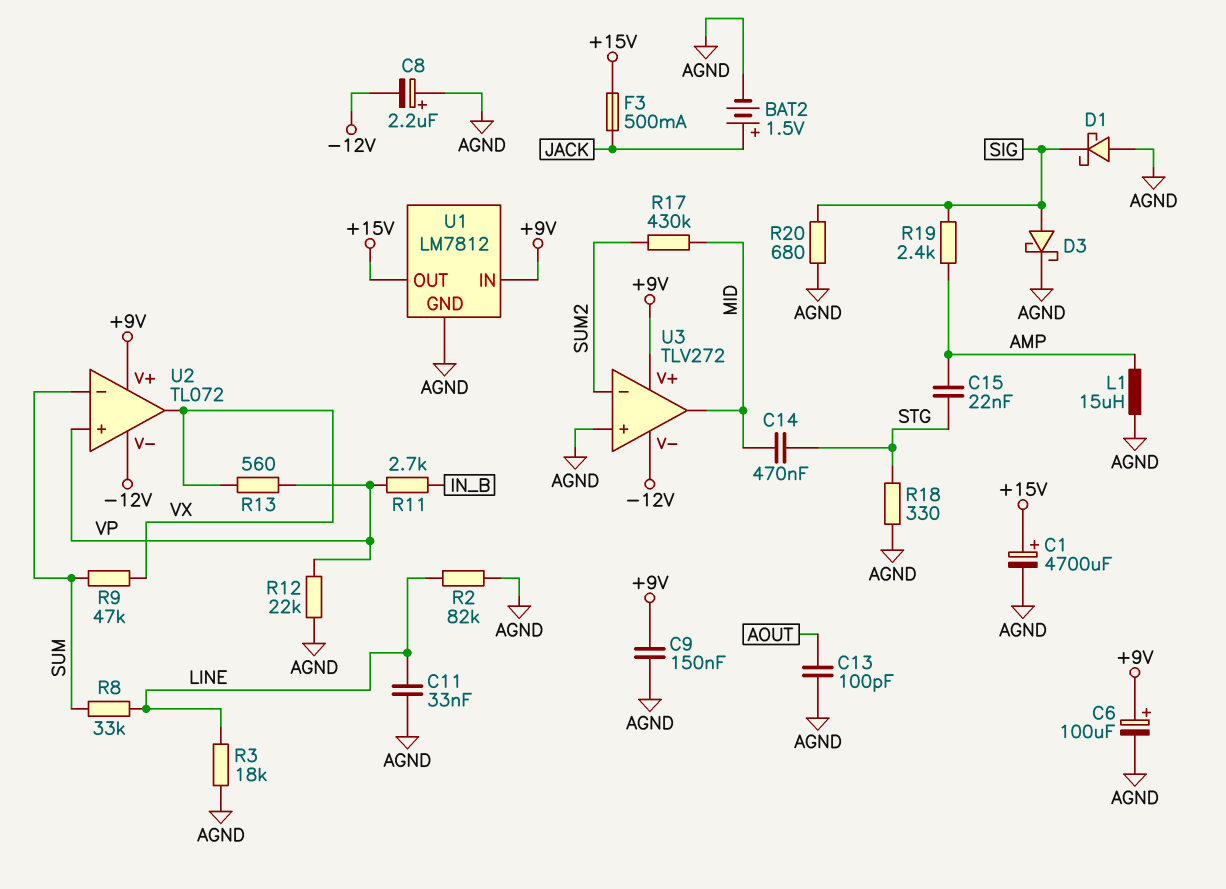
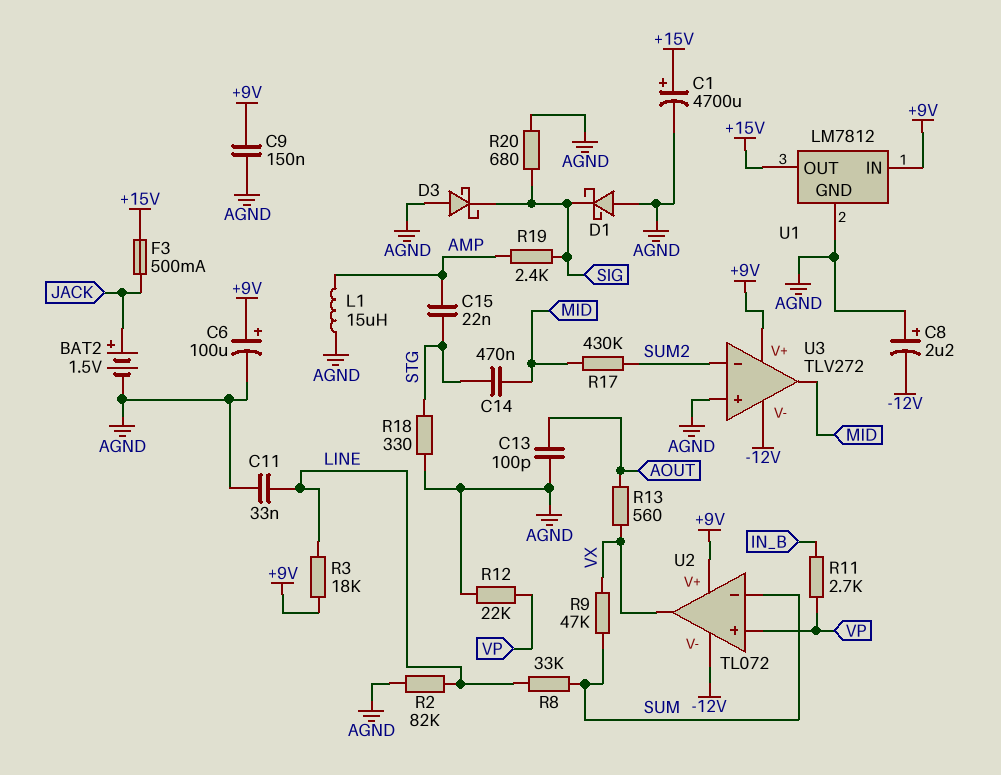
D3: schottky (A SIG, K AGND) -> schottky (A AGND, K SIG)
R3: 18k (AGND, LINE) -> 18k (+9V, LINE)
R13: 560 (VP, VX) -> 560 (AOUT, VX)

